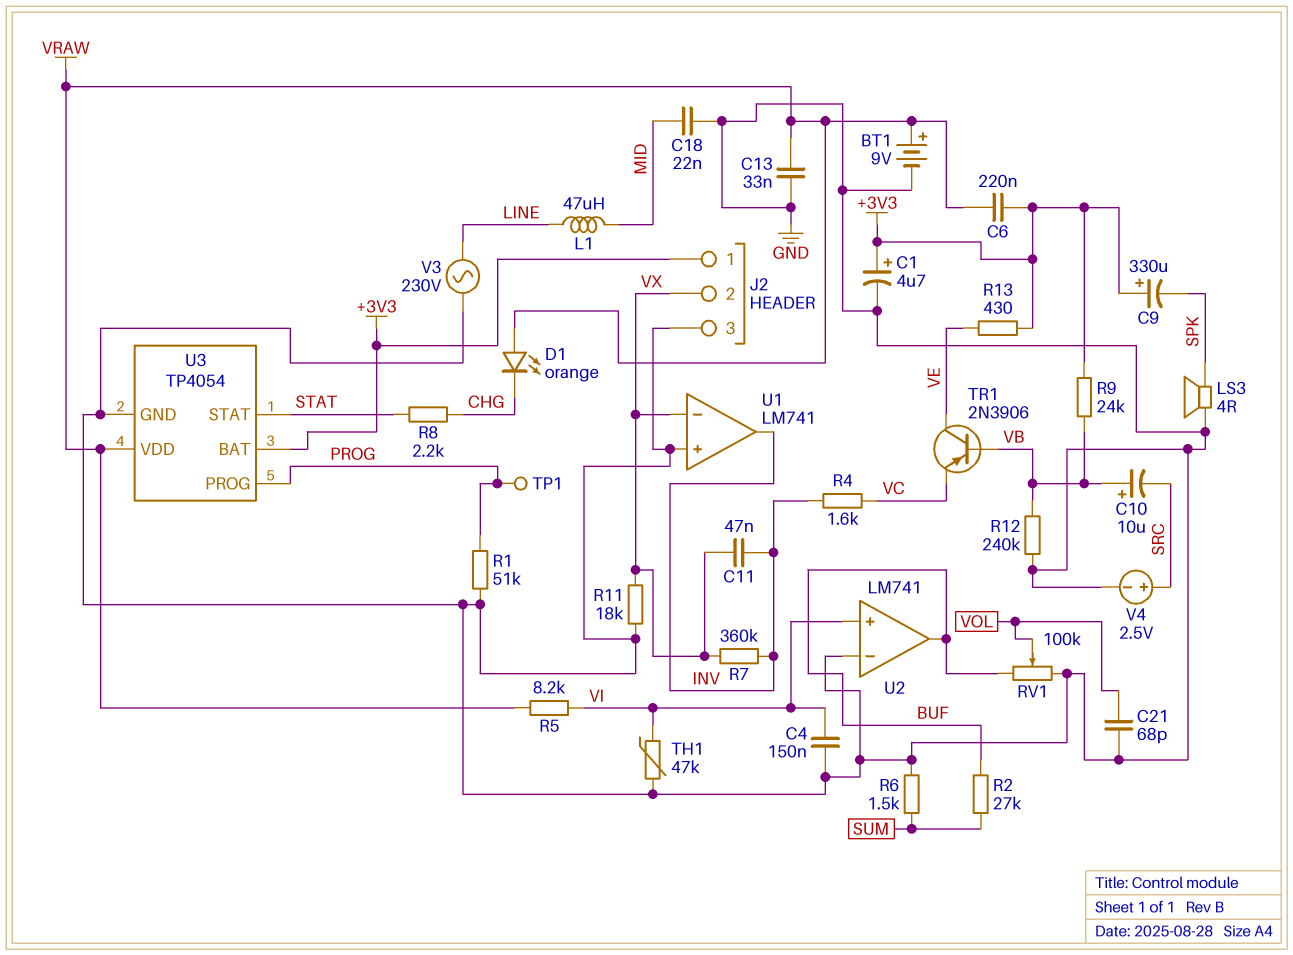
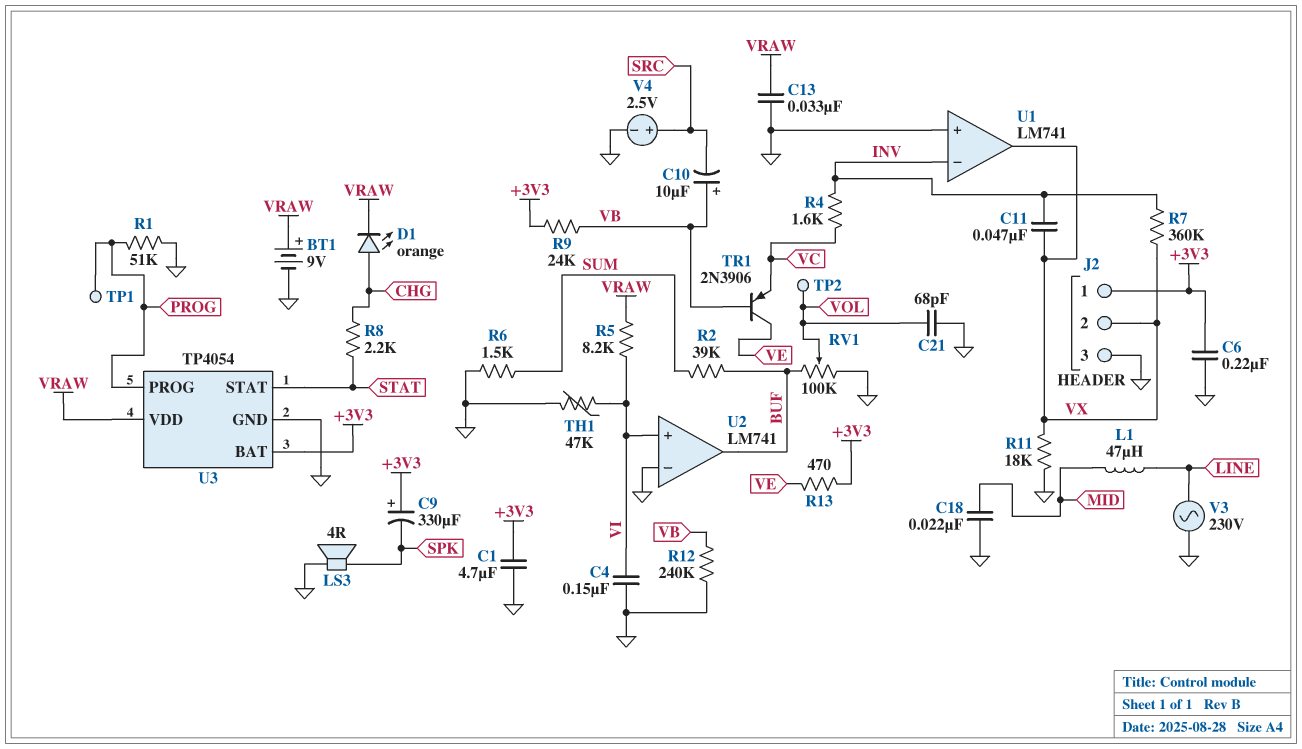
C1: 4.7uF (plus +3V3, minus GND) -> 4.7uF (+3V3, GND)
C6: 220nF (+3V3, VRAW) -> 220nF (+3V3, GND)
D1: LED orange (A VRAW, K CHG) -> LED orange (A CHG, K VRAW)
R2: 27k (BUF, SUM) -> 39k (BUF, SUM)
R13: 430 (+3V3, VE) -> 470 (+3V3, VE)
TP2: none -> test point (VOL)
U1 pin in-: VX -> INV
U1 pin out: INV -> VX

